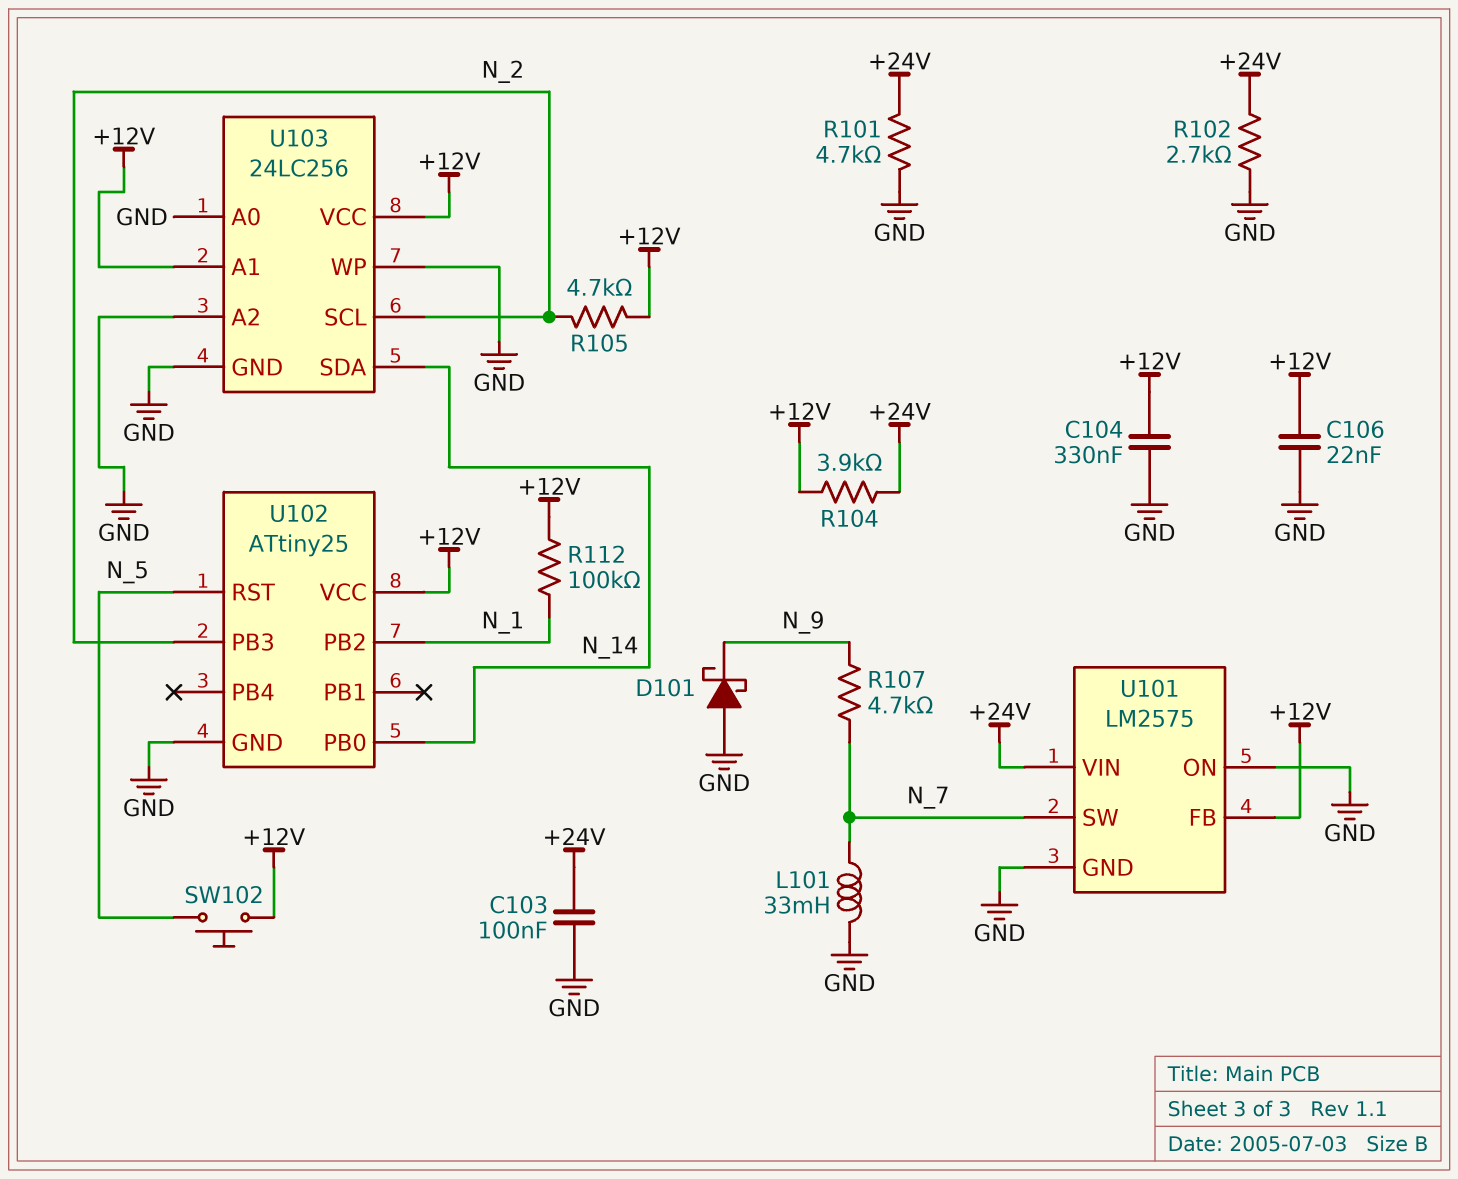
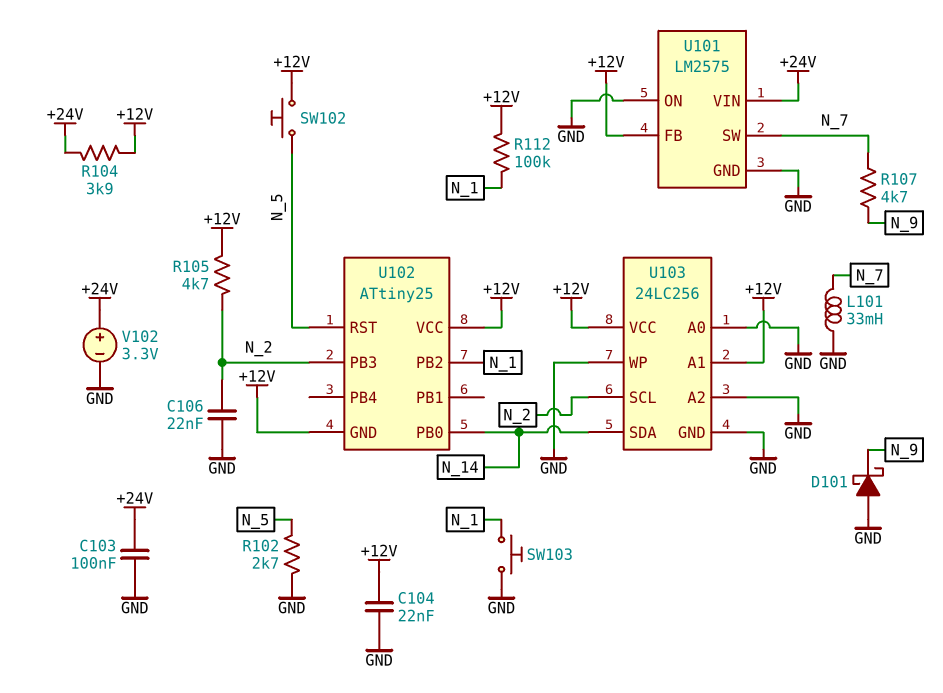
C104: 330nF (+12V, GND) -> 22nF (+12V, GND)
C106: 22nF (+12V, GND) -> 22nF (GND, N_2)
R101: 4.7k (+24V, GND) -> none
R102: 2.7k (+24V, GND) -> 2.7k (GND, N_5)
SW103: none -> button (GND, N_1)
U102 pin GND: GND -> +12V
V102: none -> 3.3V (plus +24V, minus GND)

